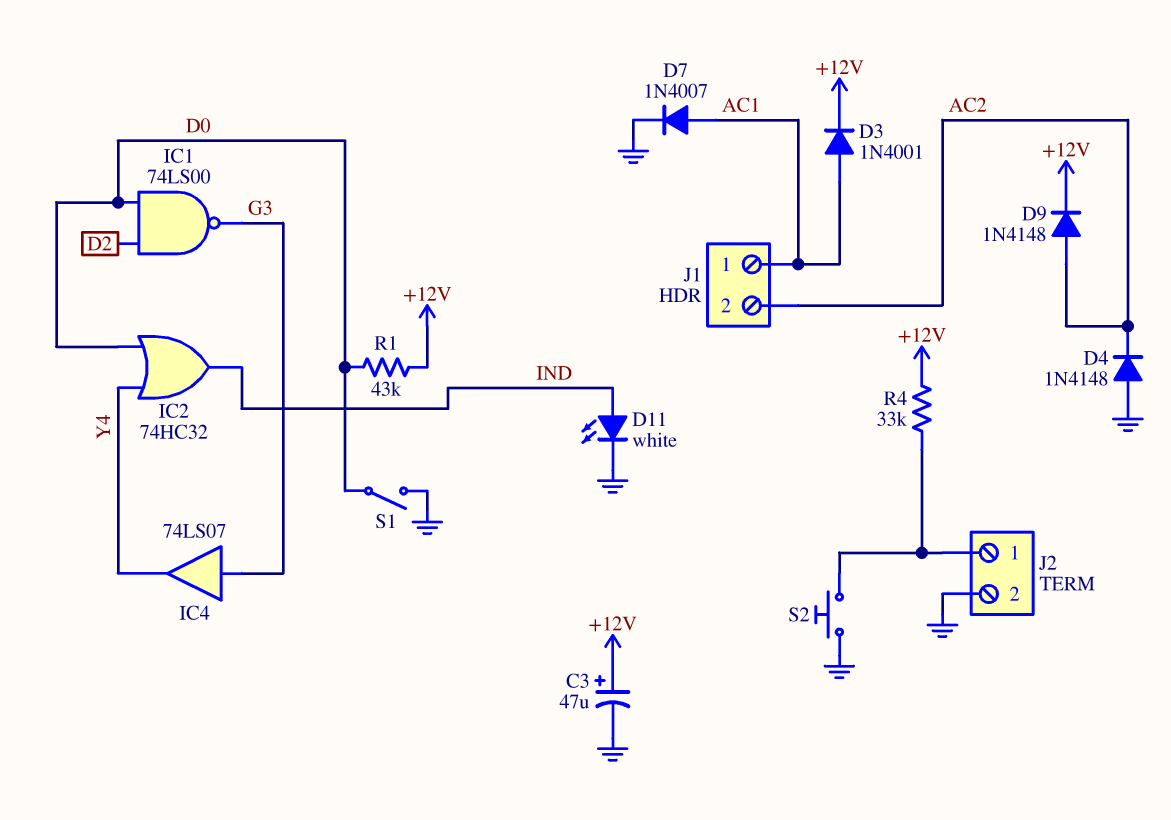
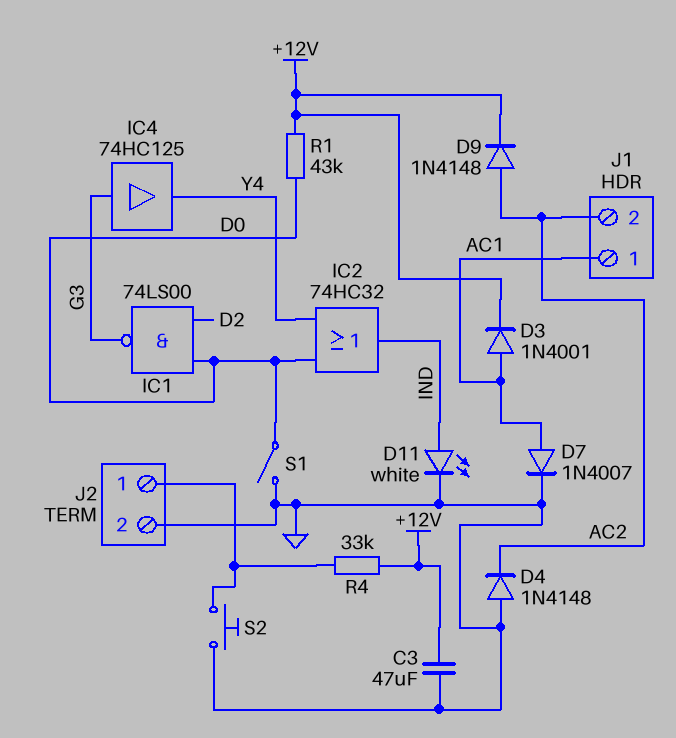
C3: 47uF (plus +12V, minus GND) -> 47uF (+12V, GND)
IC4: buffer 74LS07 (in G3, out Y4) -> buffer 74HC125 (in G3, out Y4)

